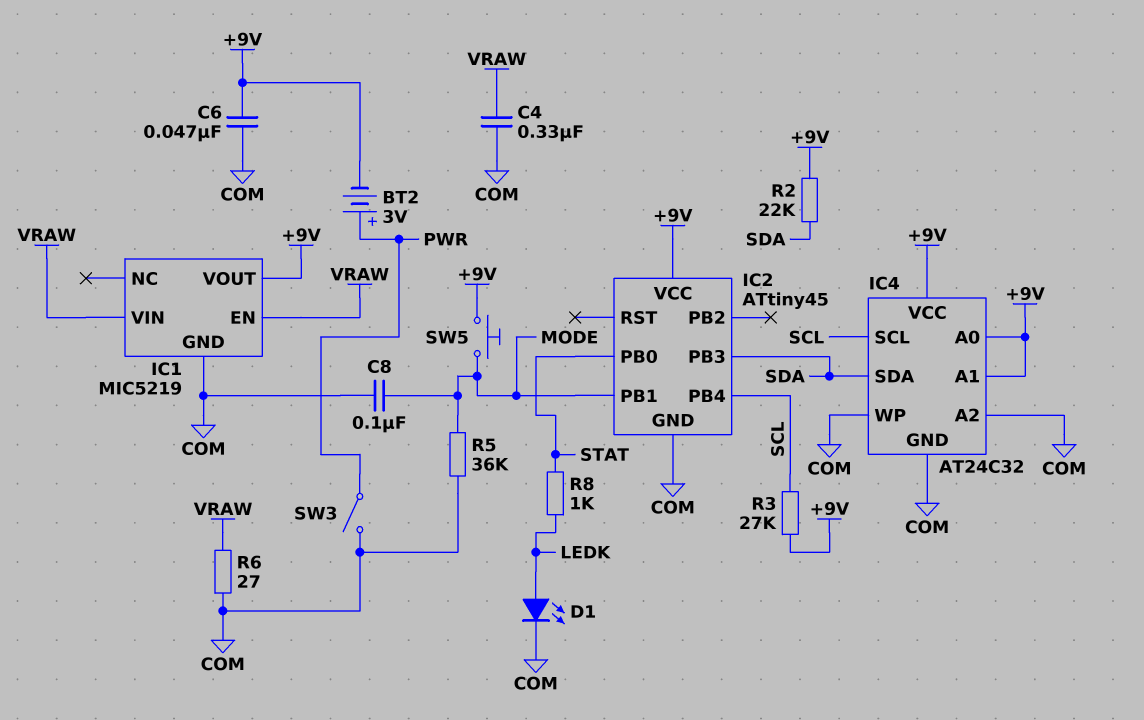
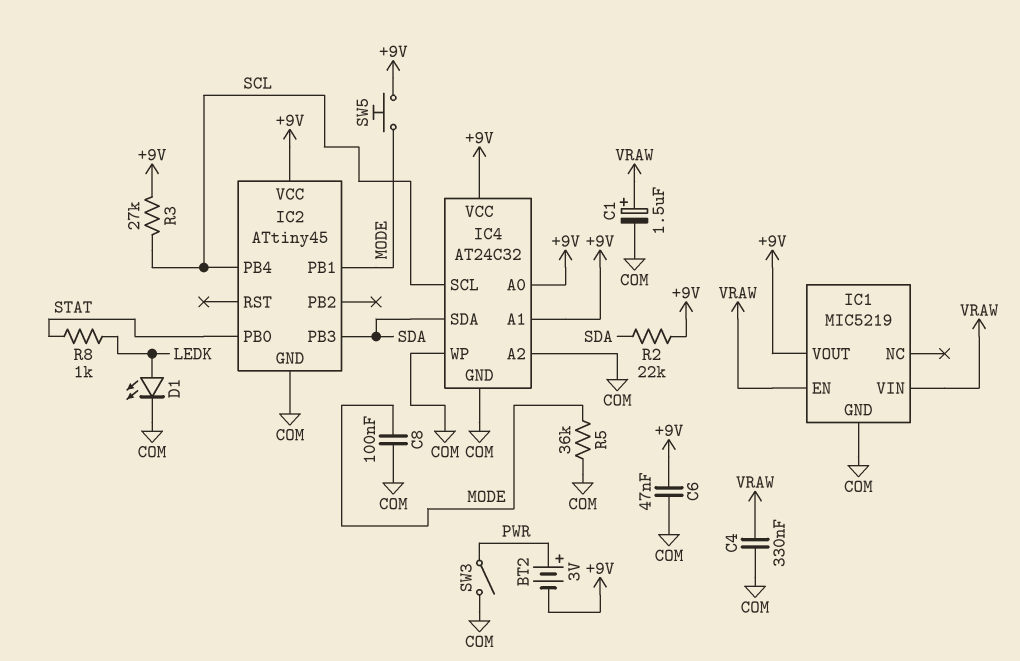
C1: none -> 1.5uF (plus VRAW, minus COM)
R6: 27 (COM, VRAW) -> none

